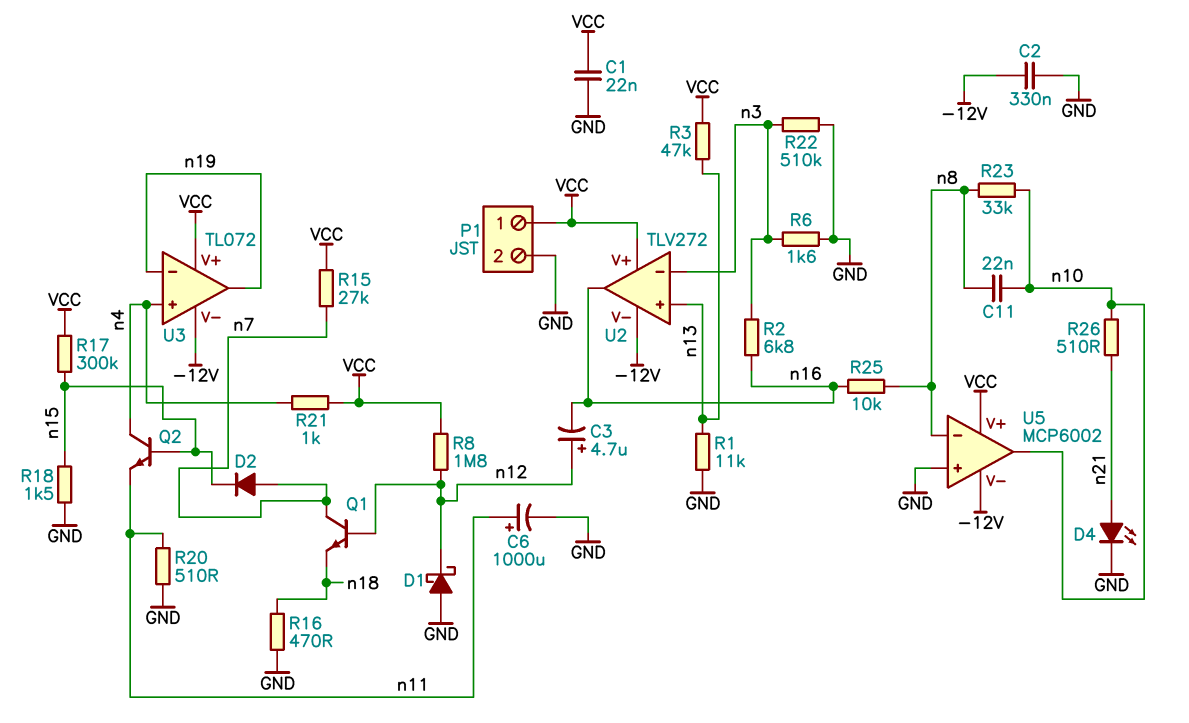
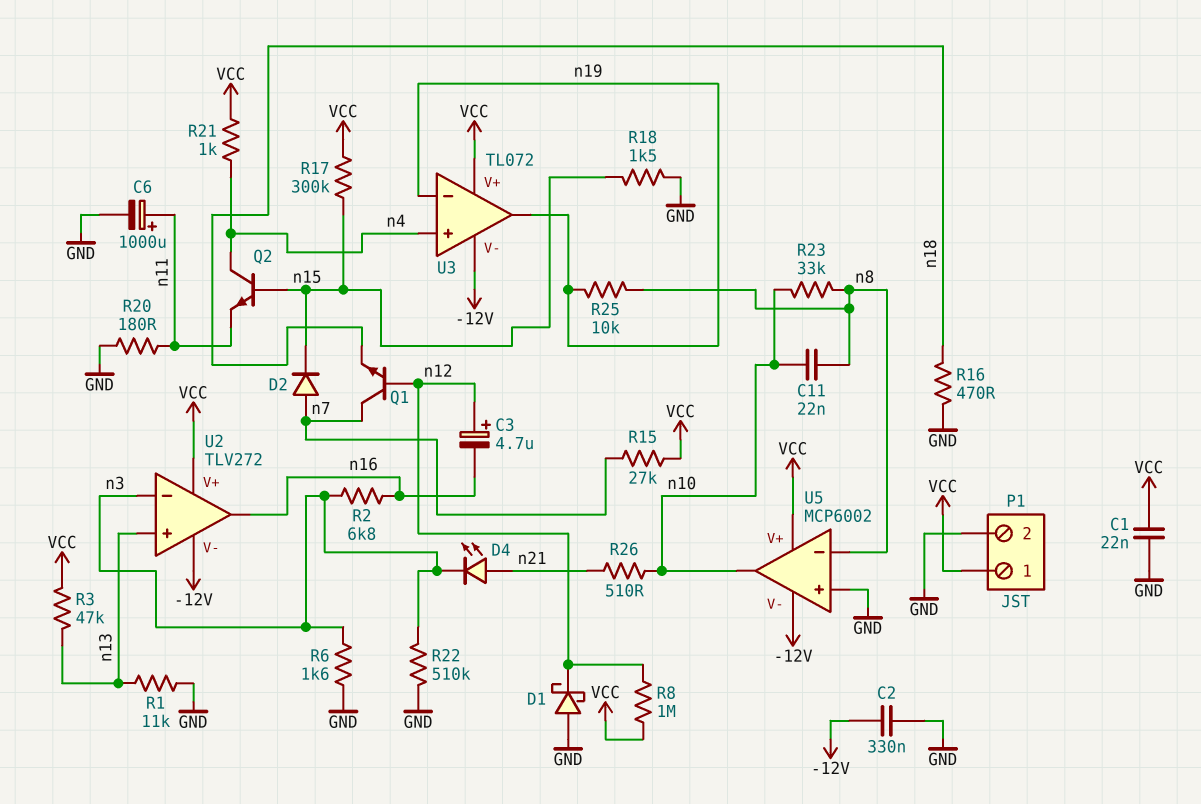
D4: LED (A n21, K GND) -> LED (A n21, K n3)
R8: 1.8M (VCC, n12) -> 1M (VCC, n12)
R20: 510 (GND, n11) -> 180 (GND, n11)
R25: 10k (n8, n16) -> 10k (n8, n19)

